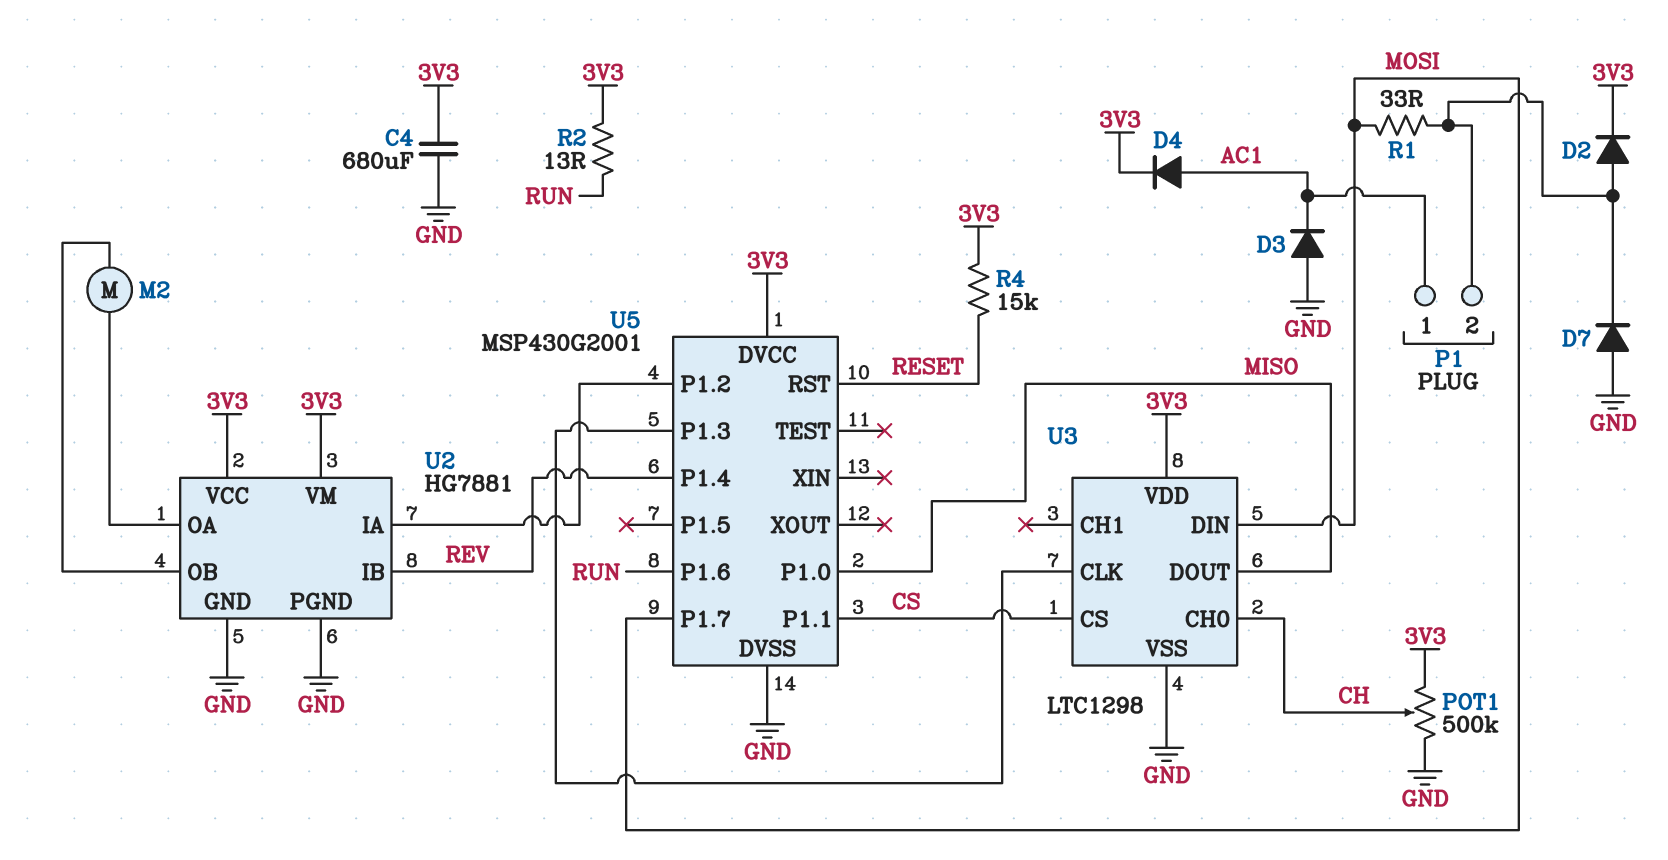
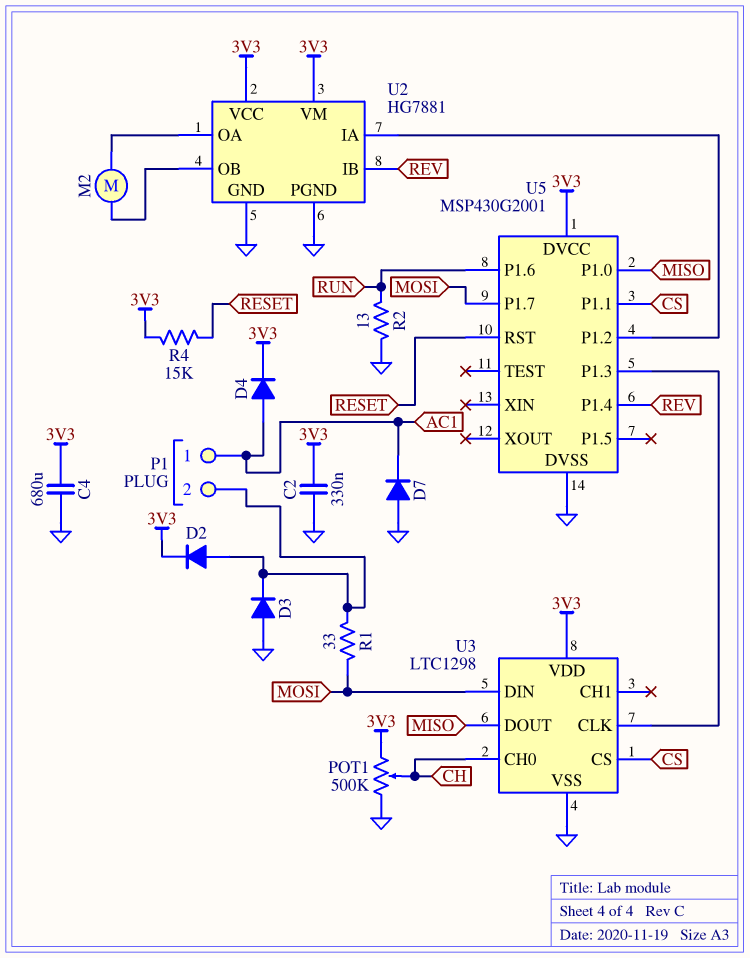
C2: none -> 330nF (3V3, GND)
D3: diode (A GND, K AC1) -> diode (A GND, K P1/2)
D7: diode (A GND, K P1/2) -> diode (A GND, K AC1)
R2: 13 (3V3, RUN) -> 13 (GND, RUN)

